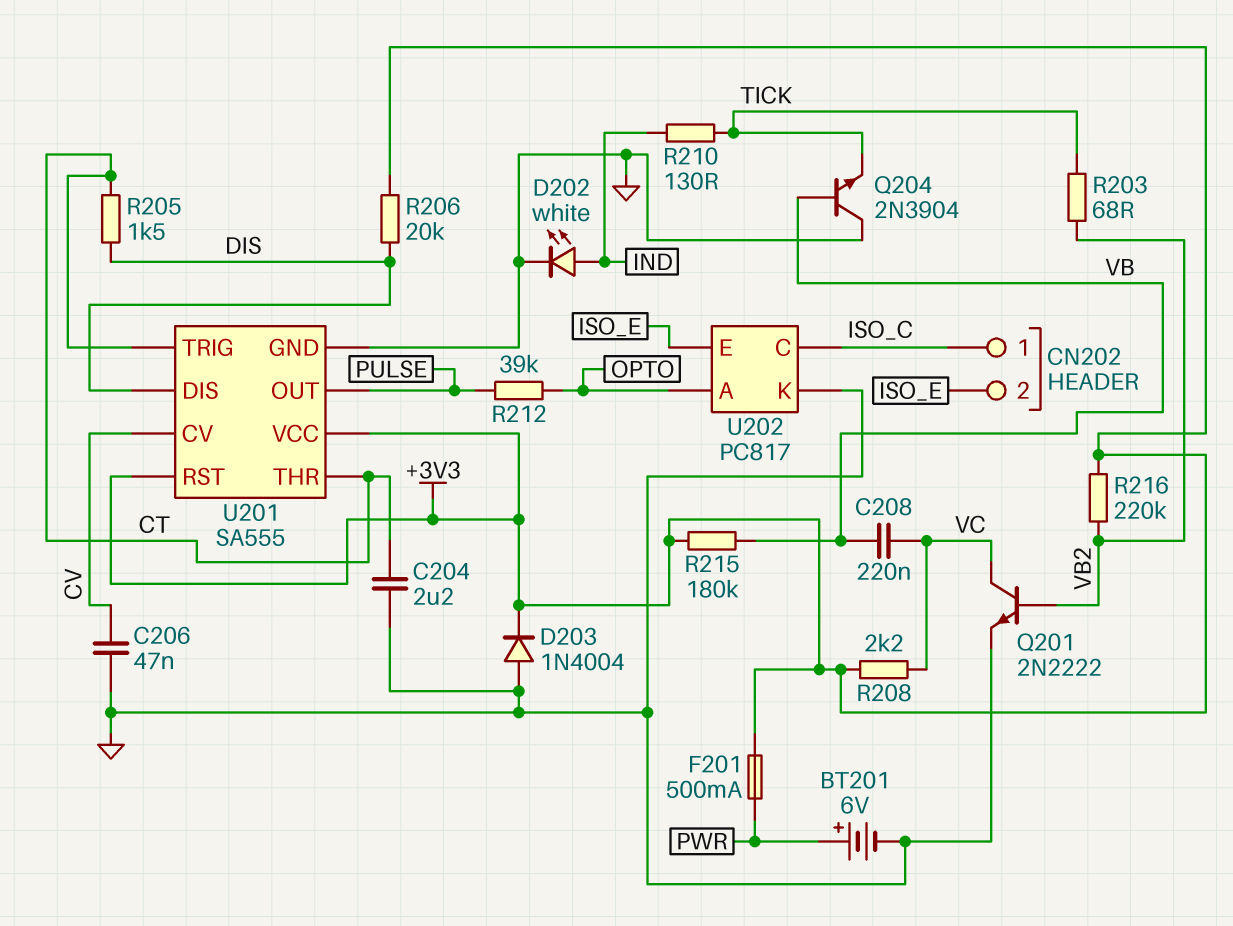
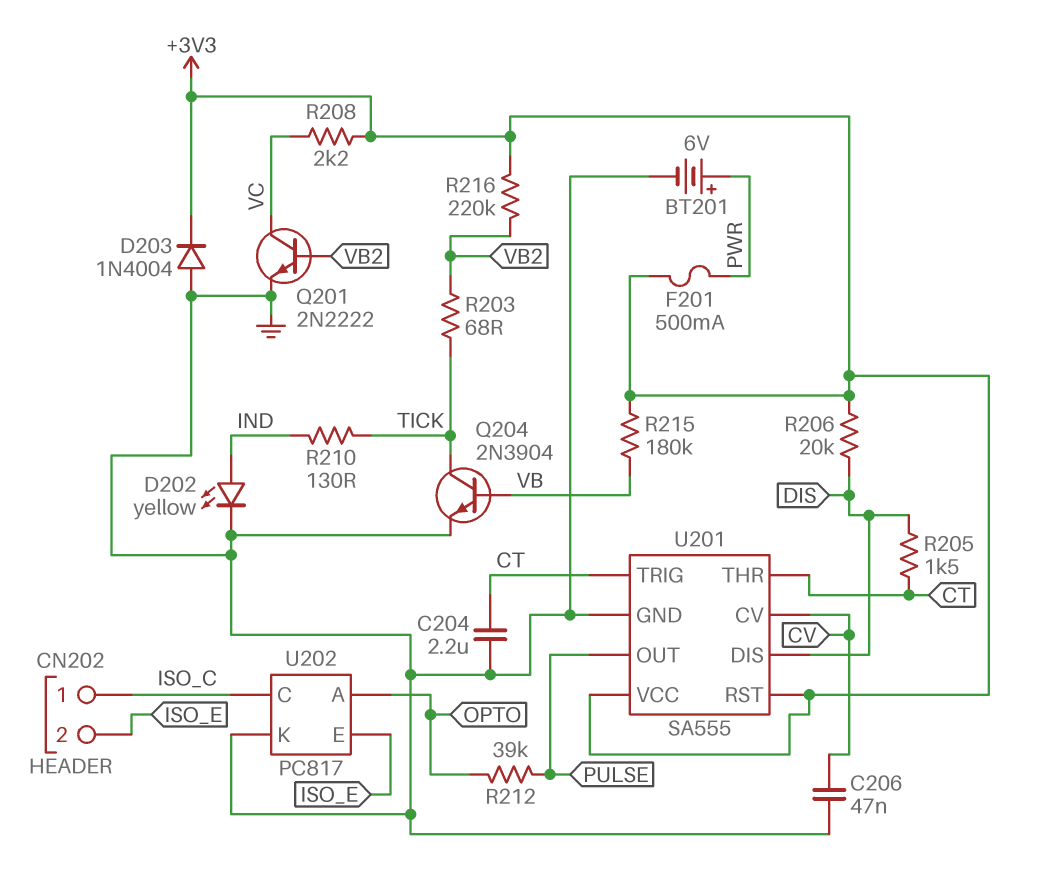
C208: 220nF (VB, VC) -> none
D202: LED white (A IND, K GND) -> LED yellow (A IND, K GND)
Q204: NPN 2N3904 (B VB, C GND, E TICK) -> NPN 2N3904 (B VB, C TICK, E GND)

